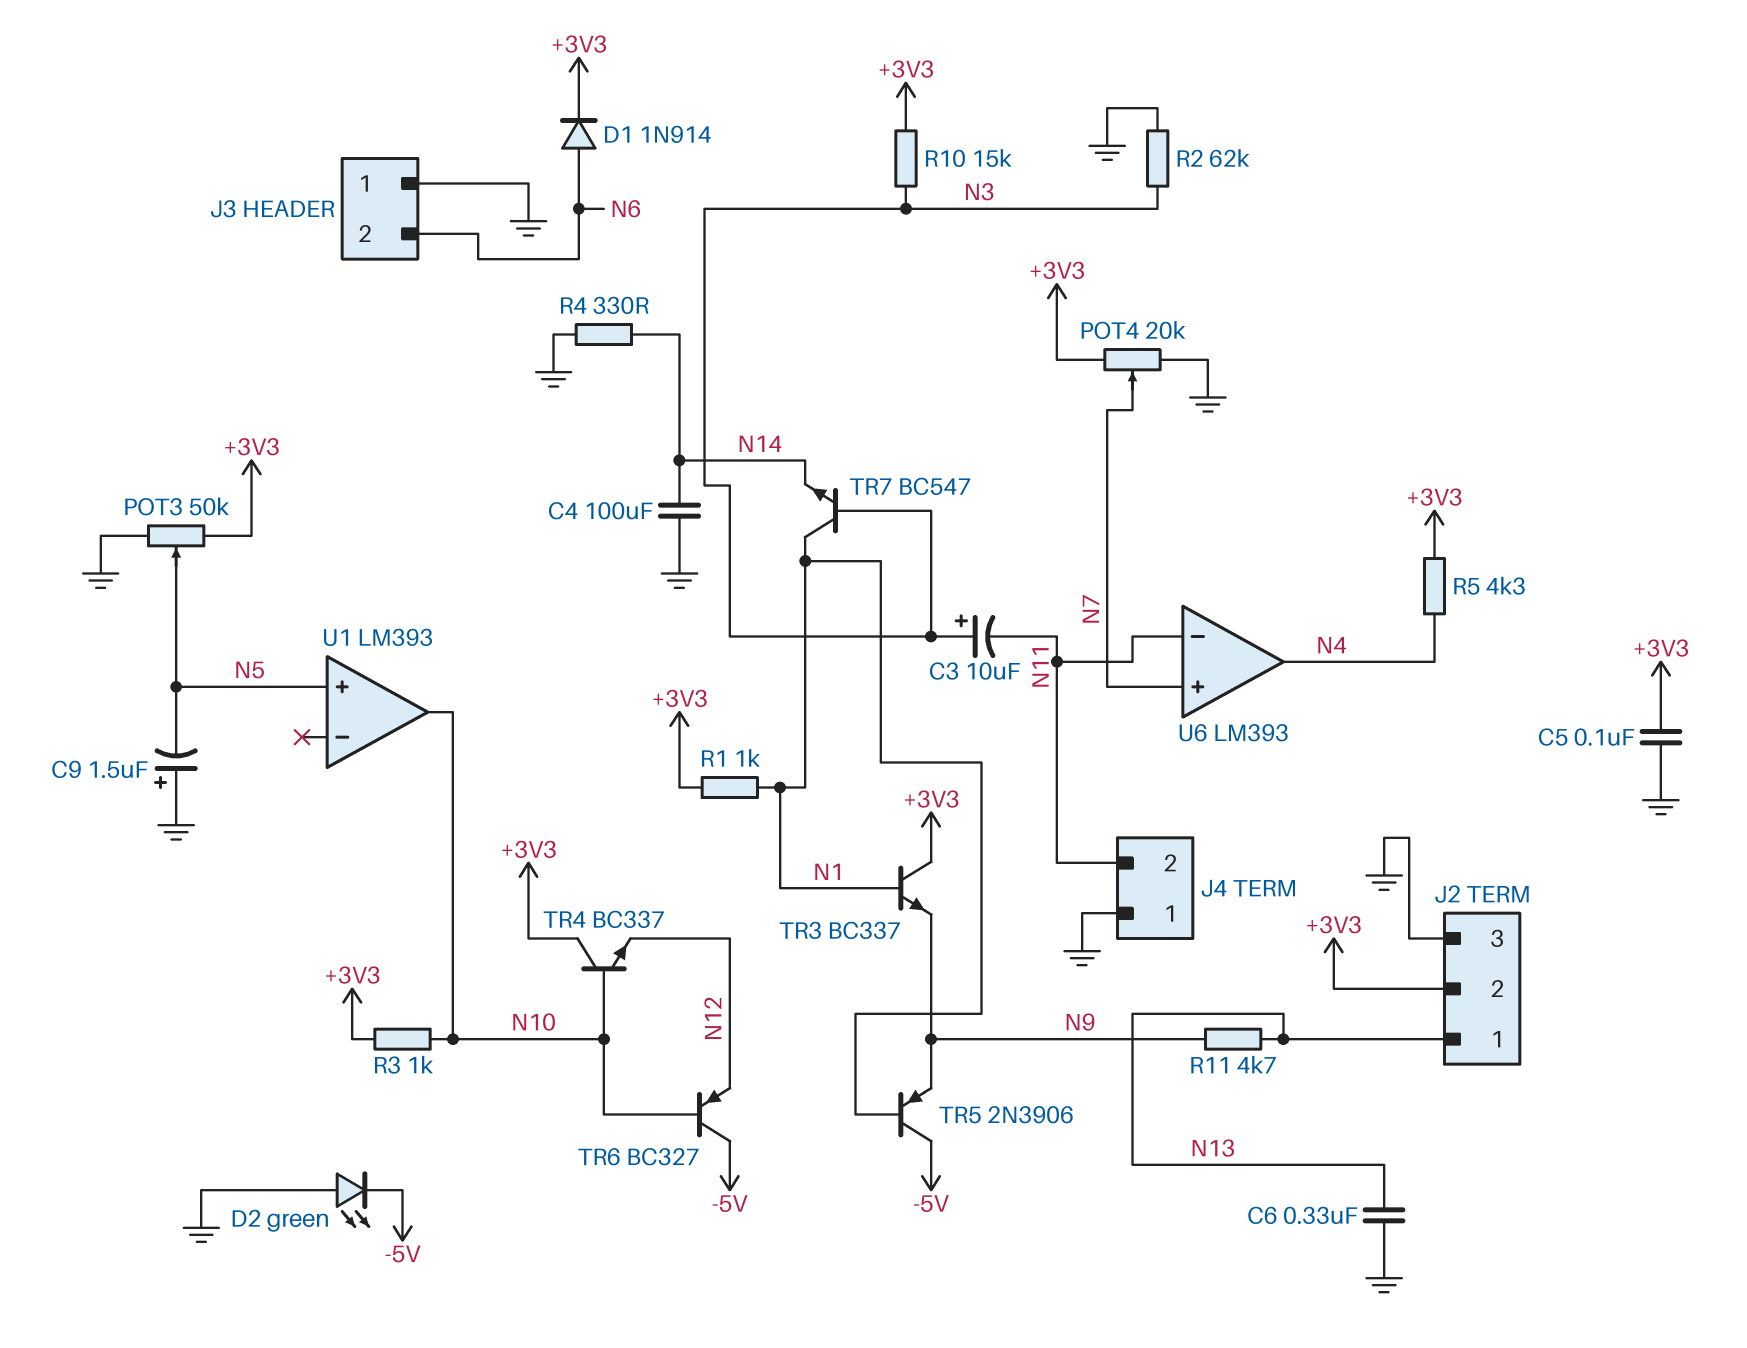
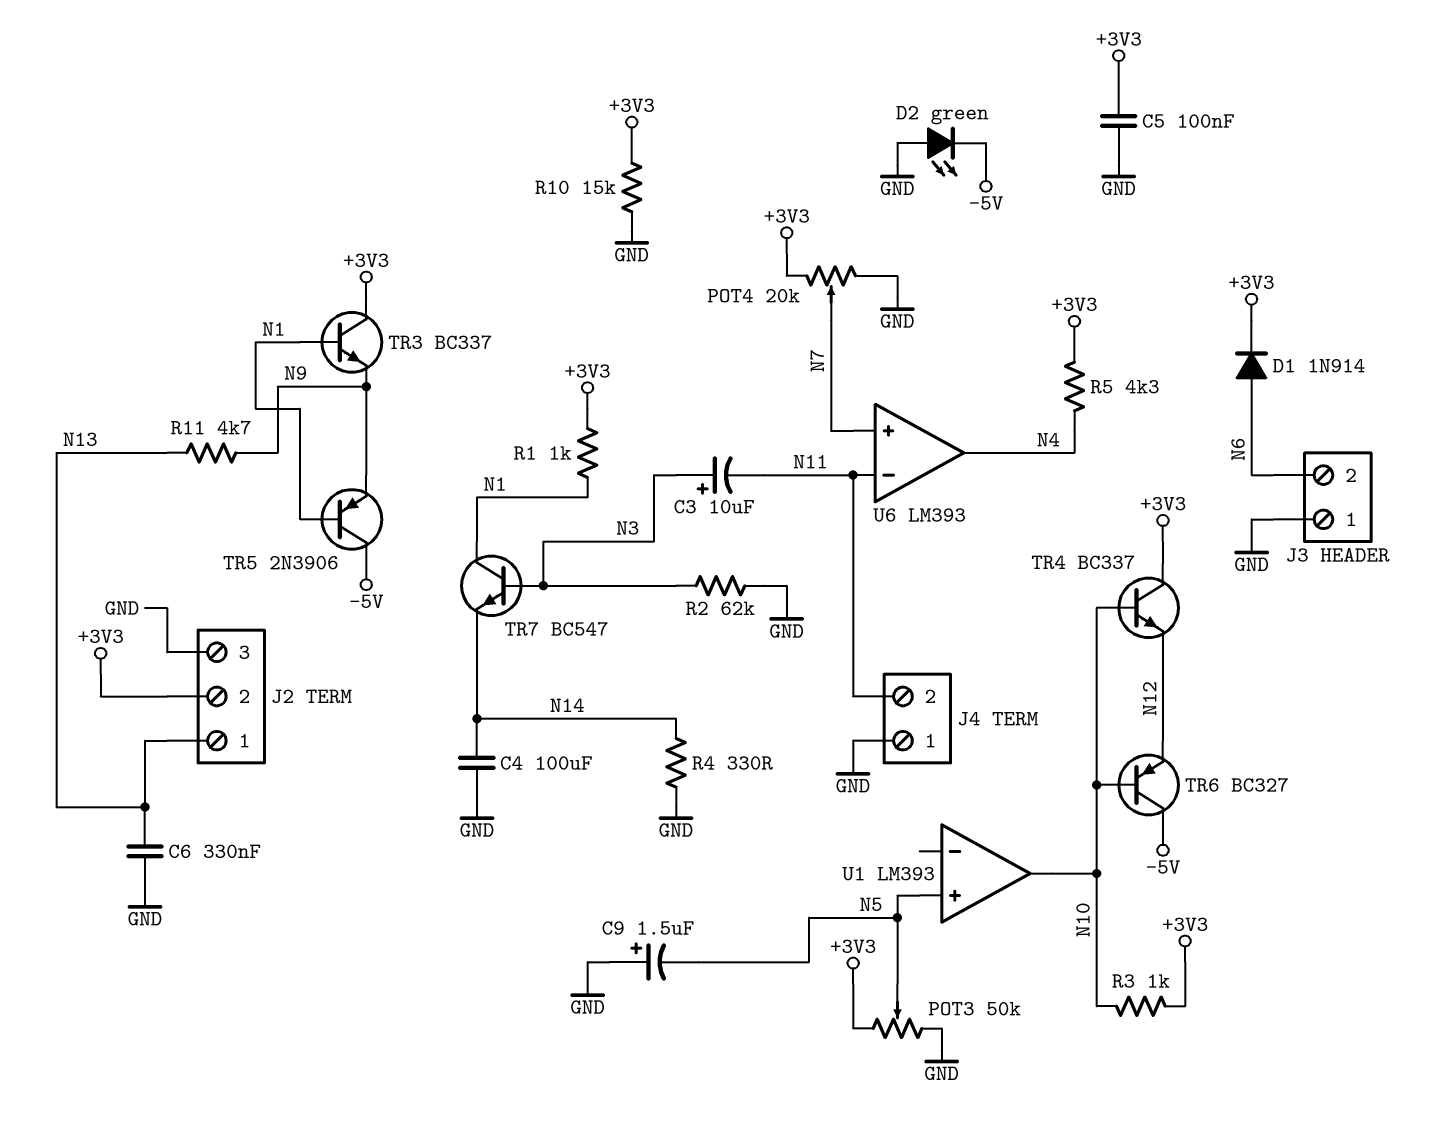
R10: 15k (+3V3, N3) -> 15k (+3V3, GND)

